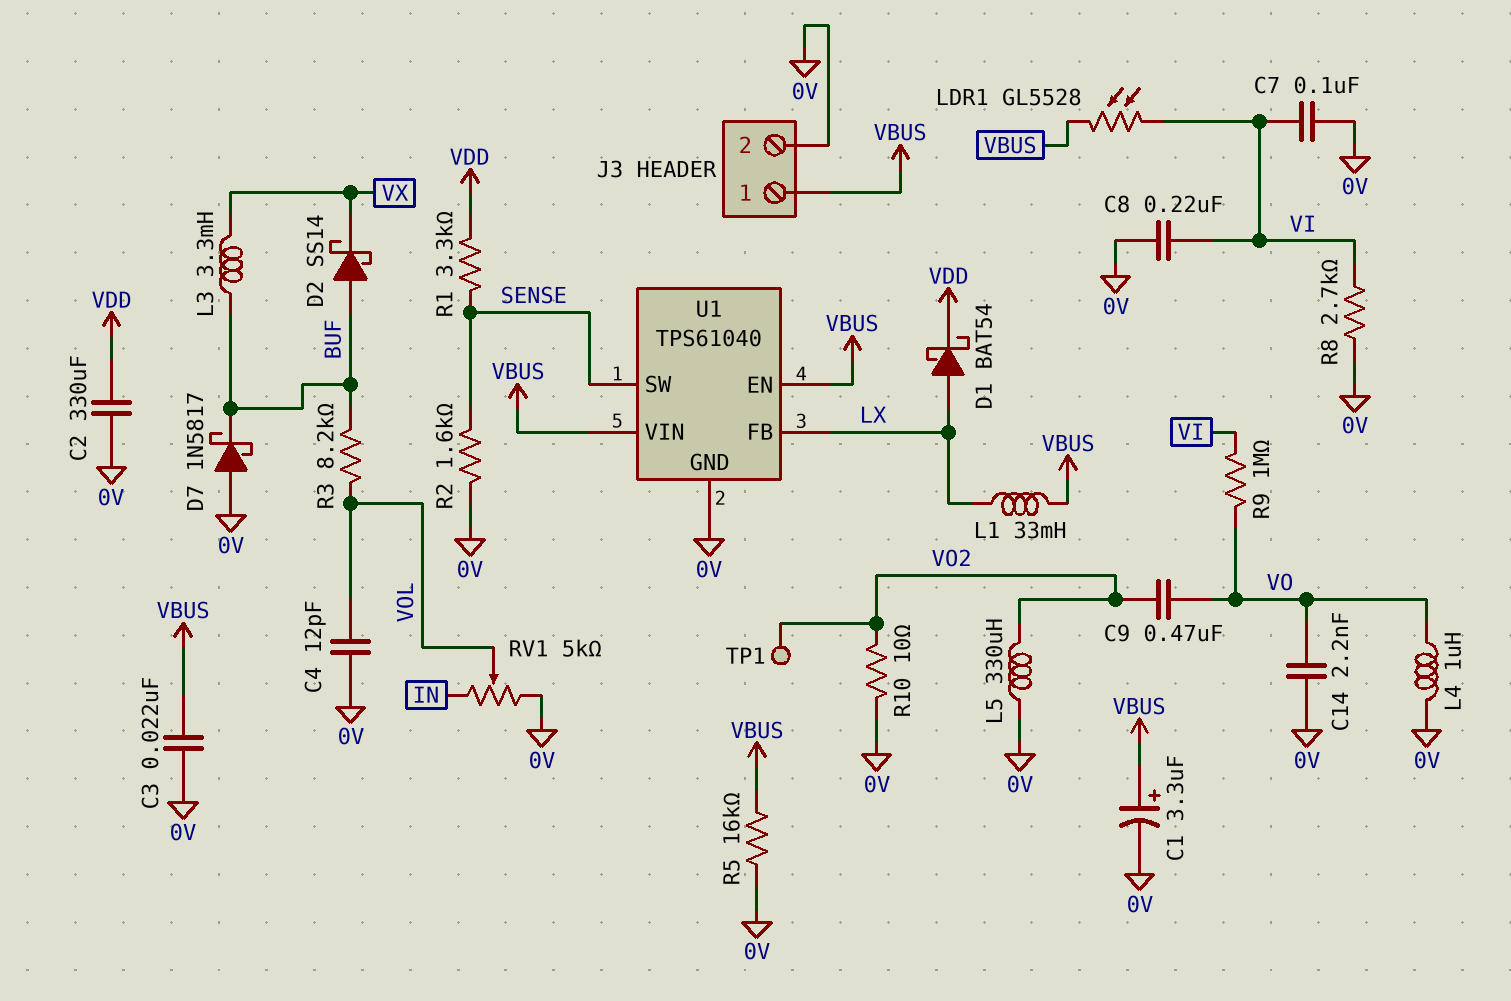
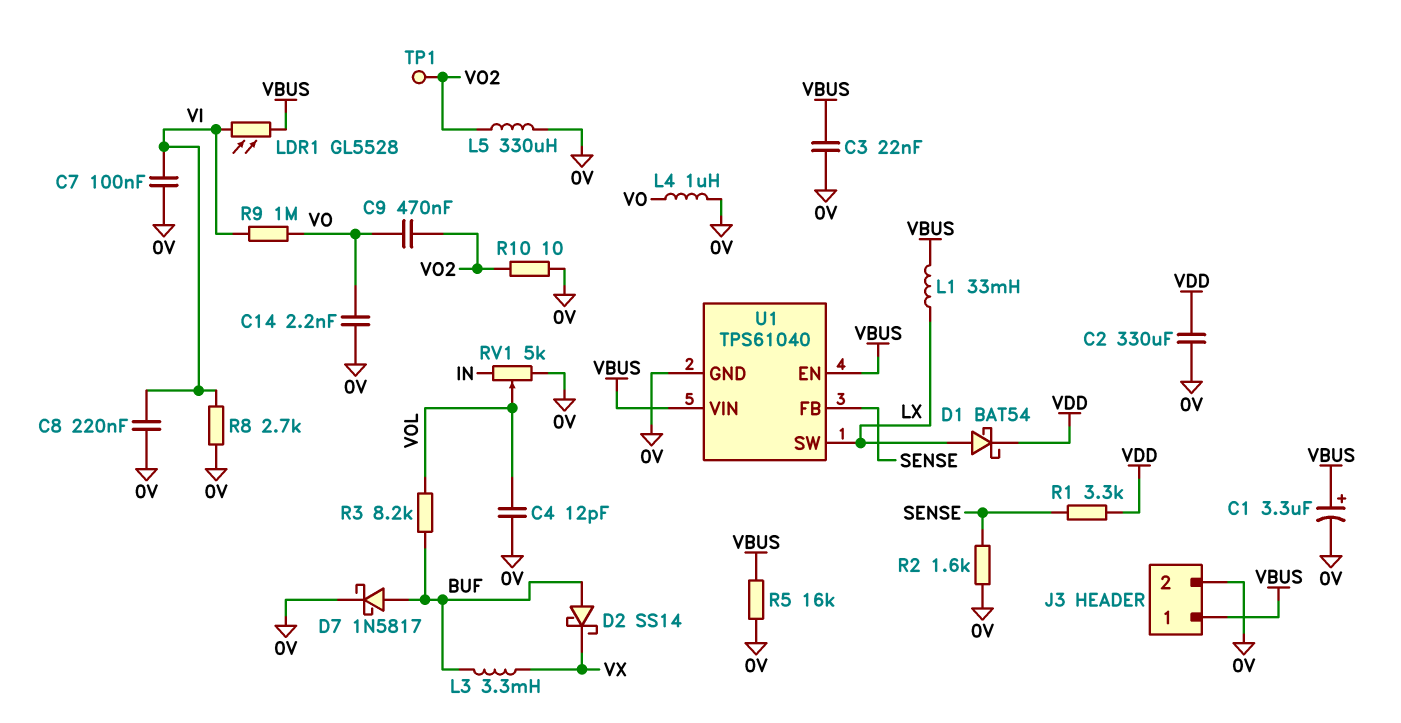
D7: schottky 1N5817 (A 0V, K BUF) -> schottky 1N5817 (A BUF, K 0V)
U1 pin FB: LX -> SENSE
U1 pin SW: SENSE -> LX

